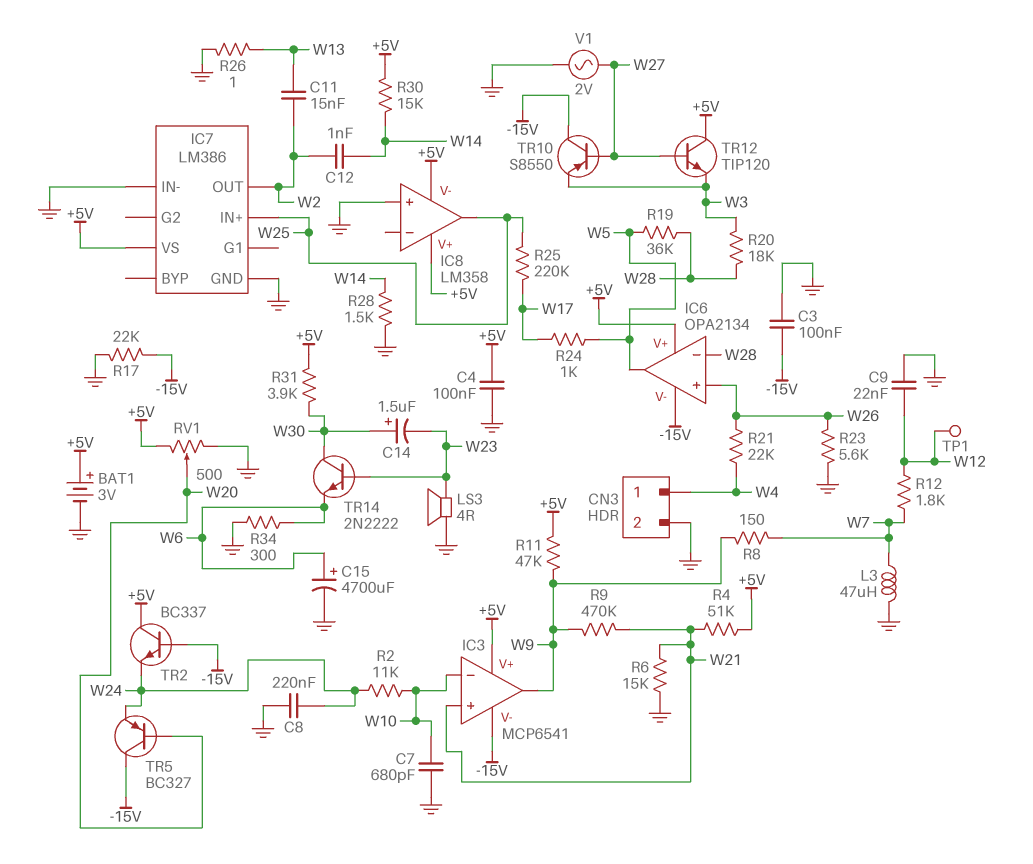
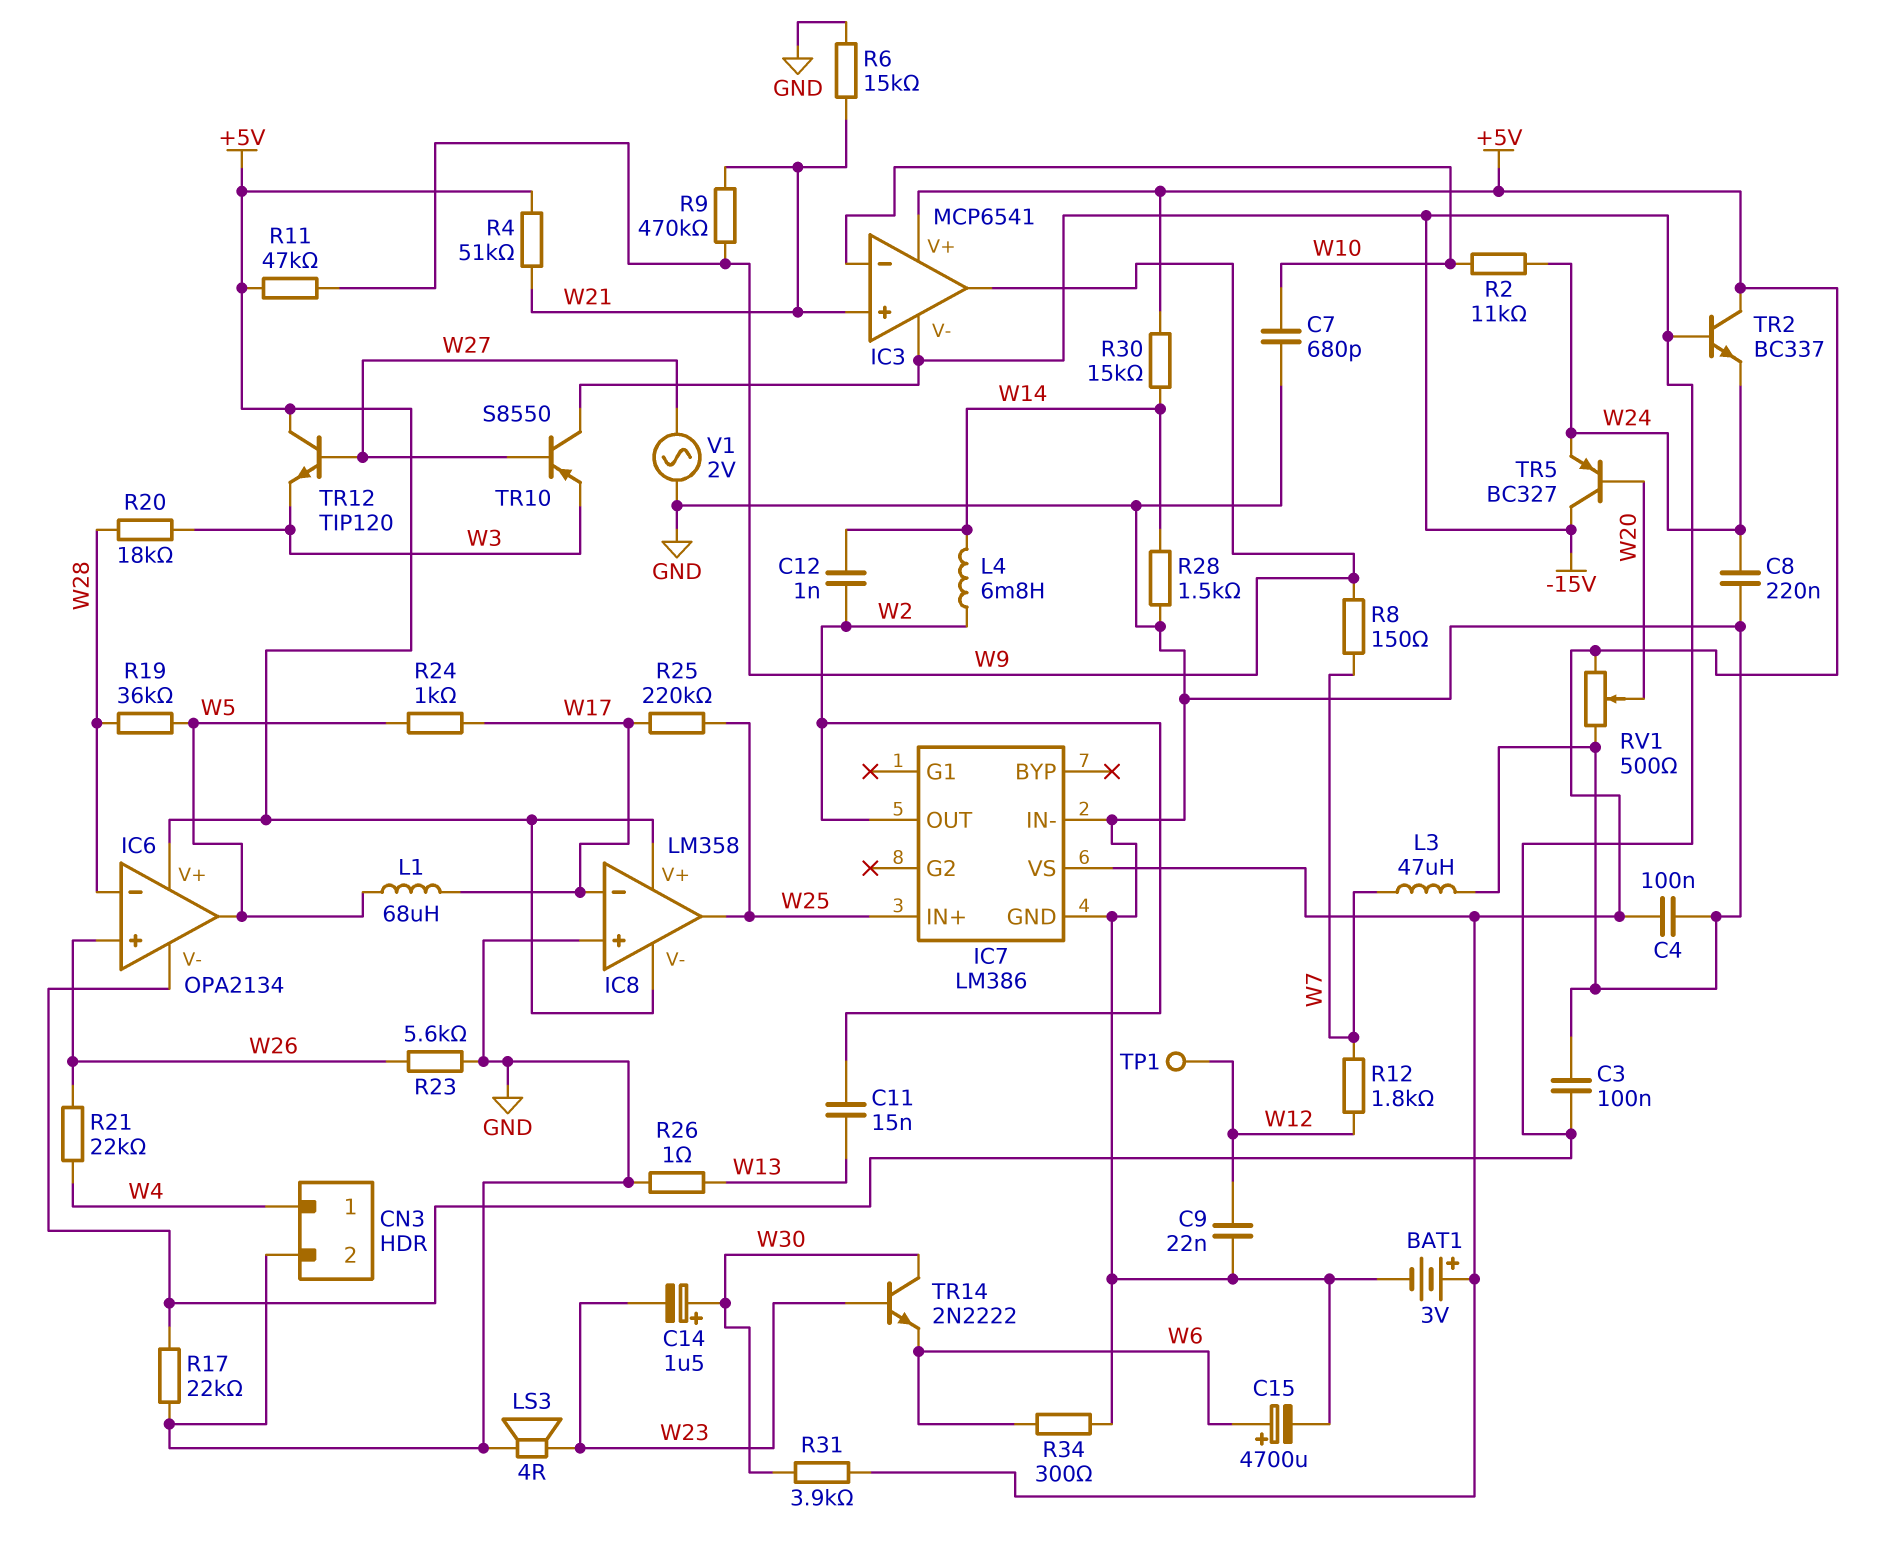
IC8 pin in-: none -> W17
L1: none -> 68uH (W5, W17)
L4: none -> 6.8mH (W2, W14)

